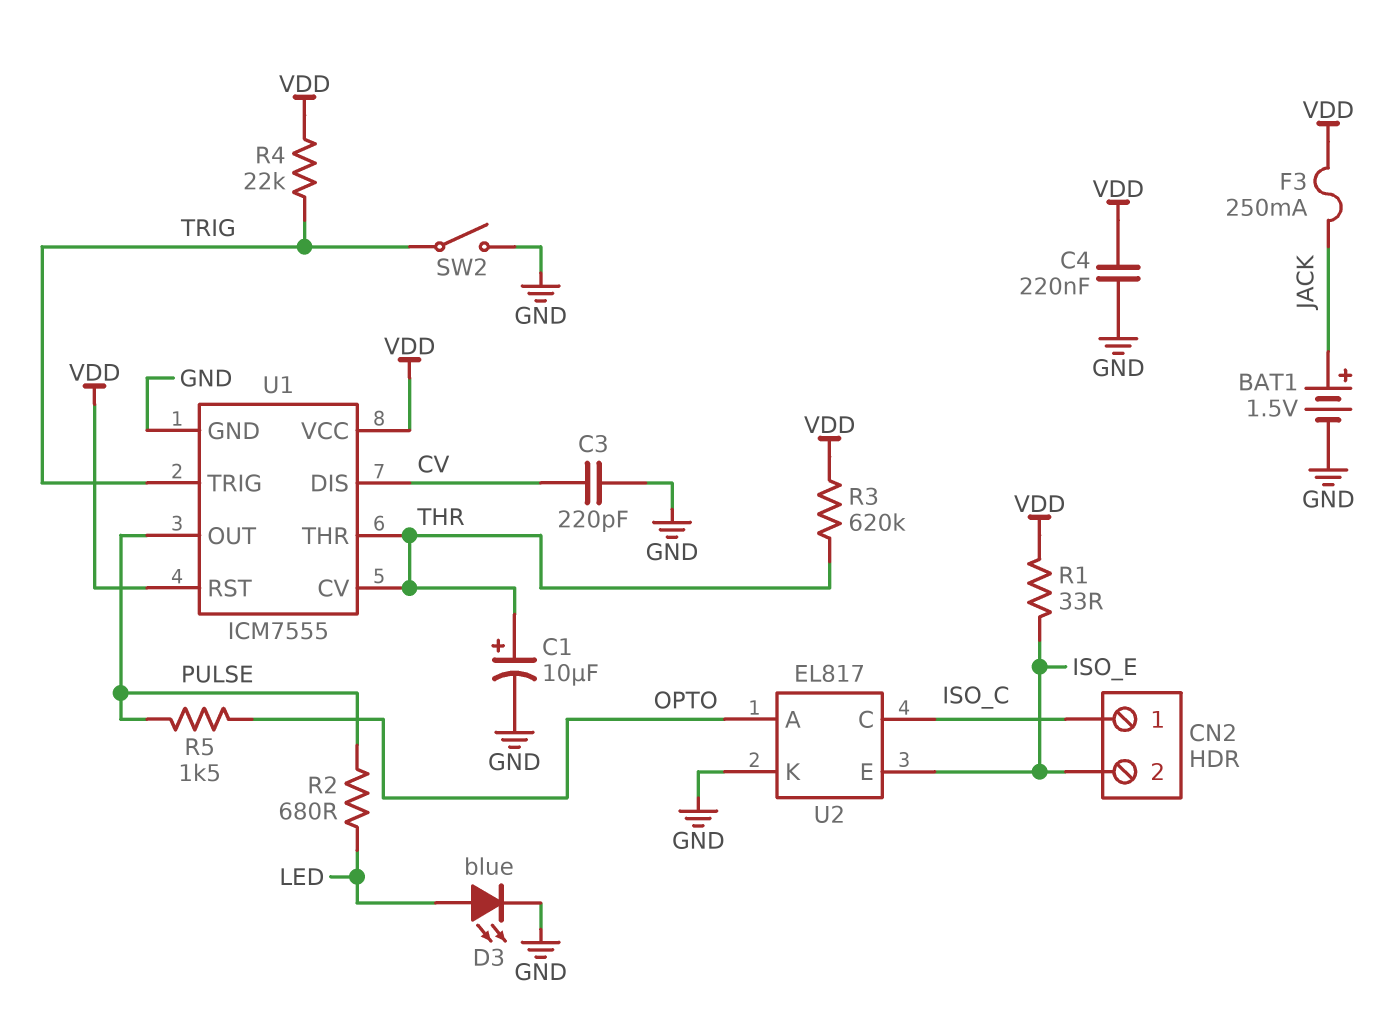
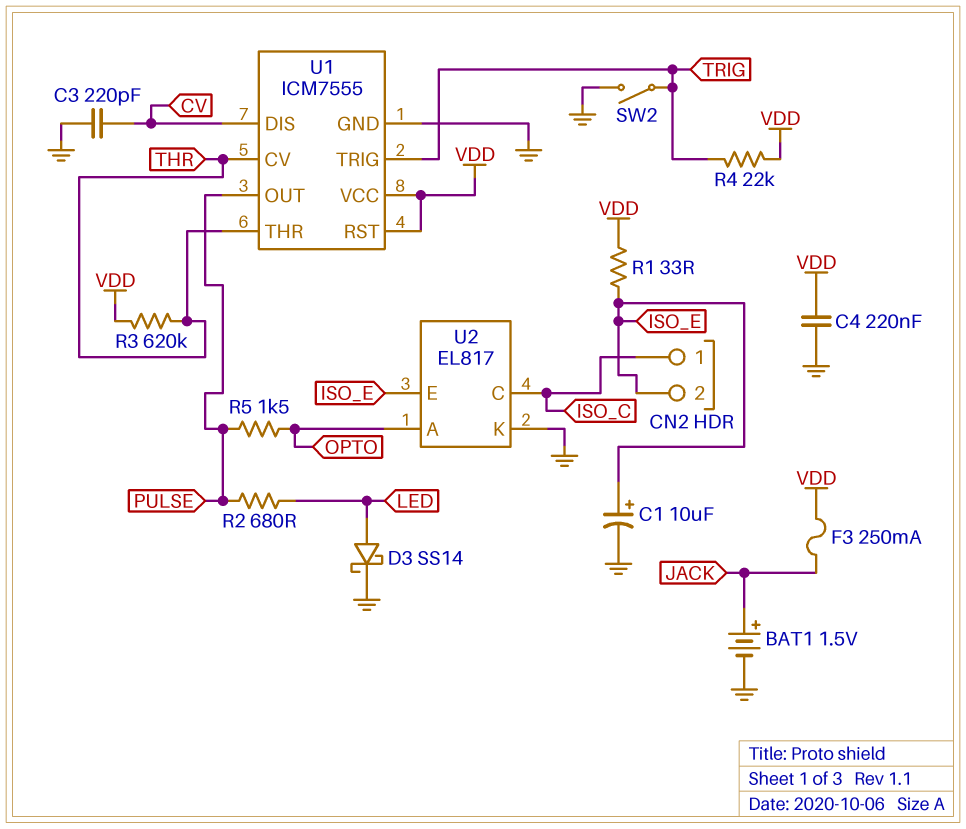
C1: 10uF (plus THR, minus GND) -> 10uF (plus ISO_E, minus GND)
D3: LED blue (A LED, K GND) -> schottky SS14 (A LED, K GND)

